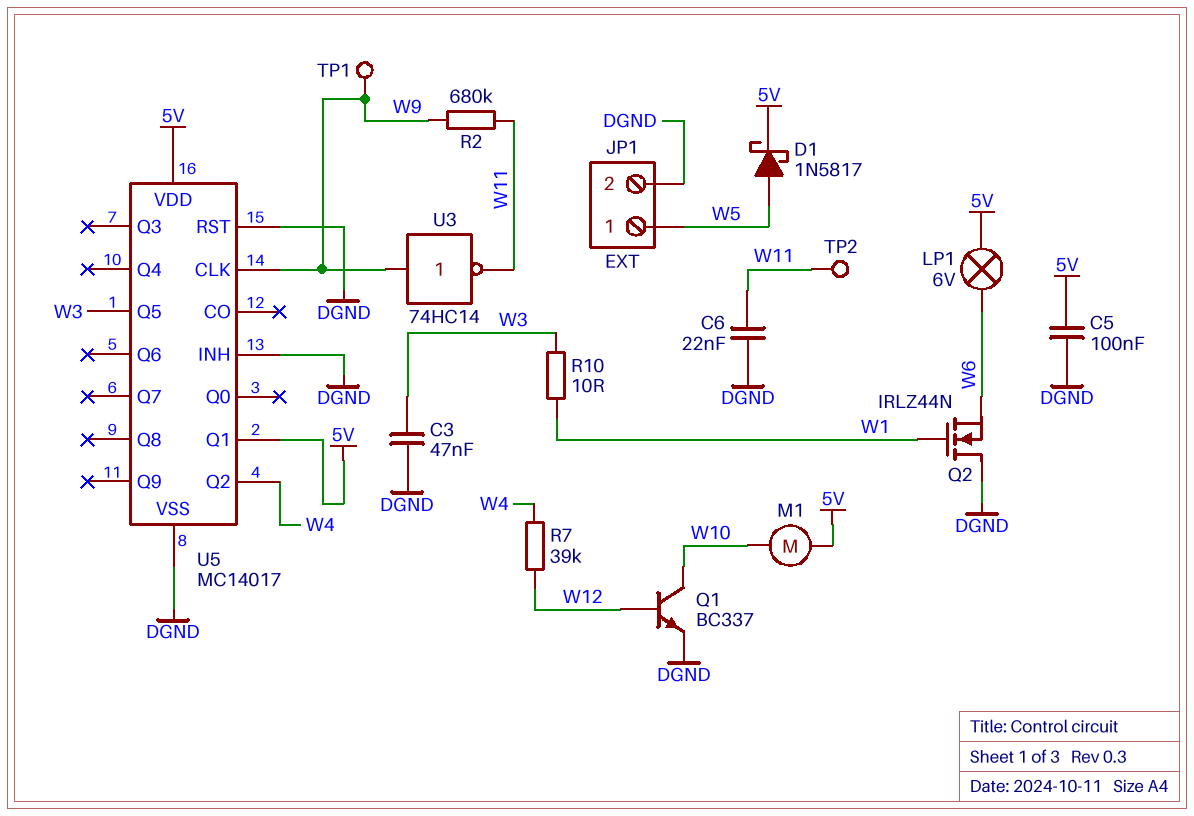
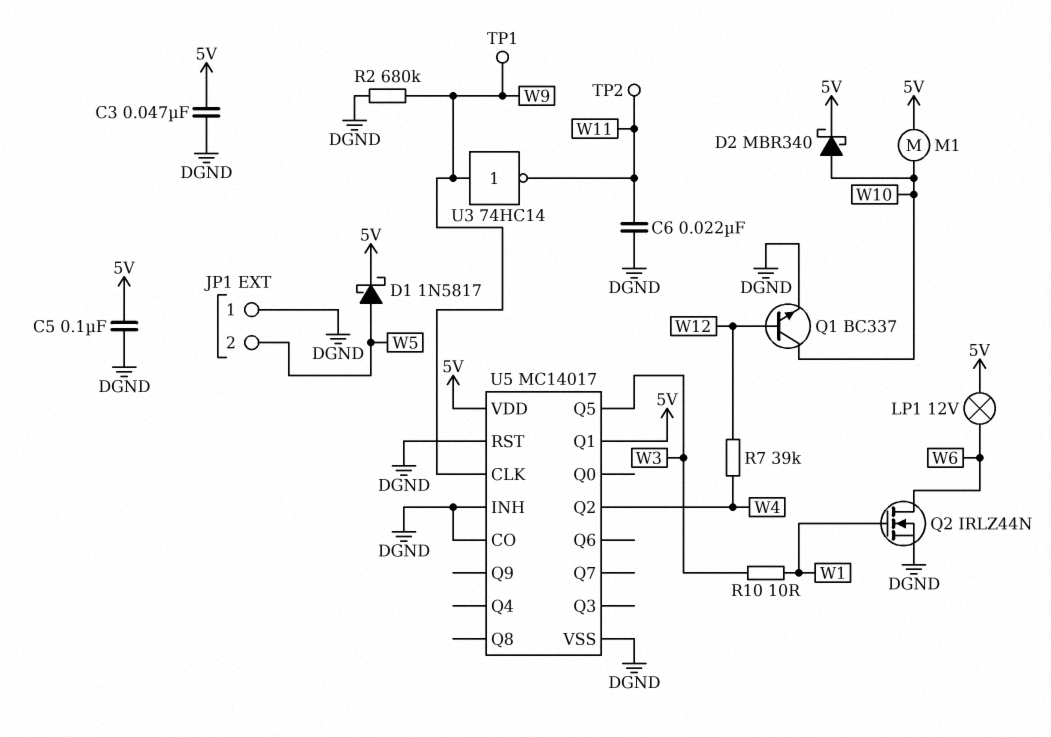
C3: 47nF (DGND, W3) -> 47nF (5V, DGND)
D2: none -> schottky MBR340 (A W10, K 5V)
JP1 pin 1: W5 -> DGND
JP1 pin 2: DGND -> W5
LP1: lamp 6V (5V, W6) -> lamp 12V (5V, W6)
Q2: NMOS IRLZ44N (G W1, D DGND, S W6) -> NMOS IRLZ44N (G W1, D W6, S DGND)
R2: 680k (W9, W11) -> 680k (DGND, W9)
U5 pin CO: none -> DGND

